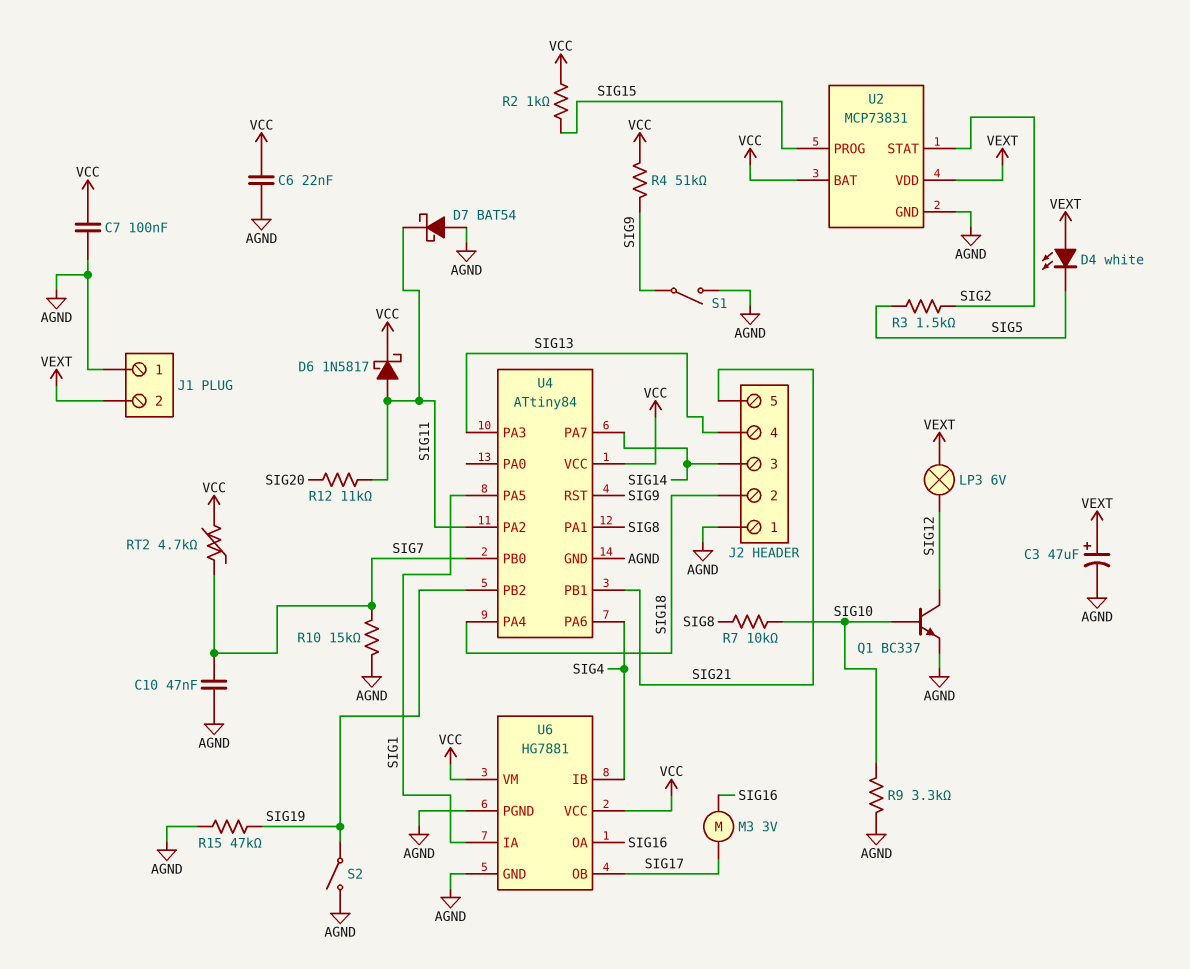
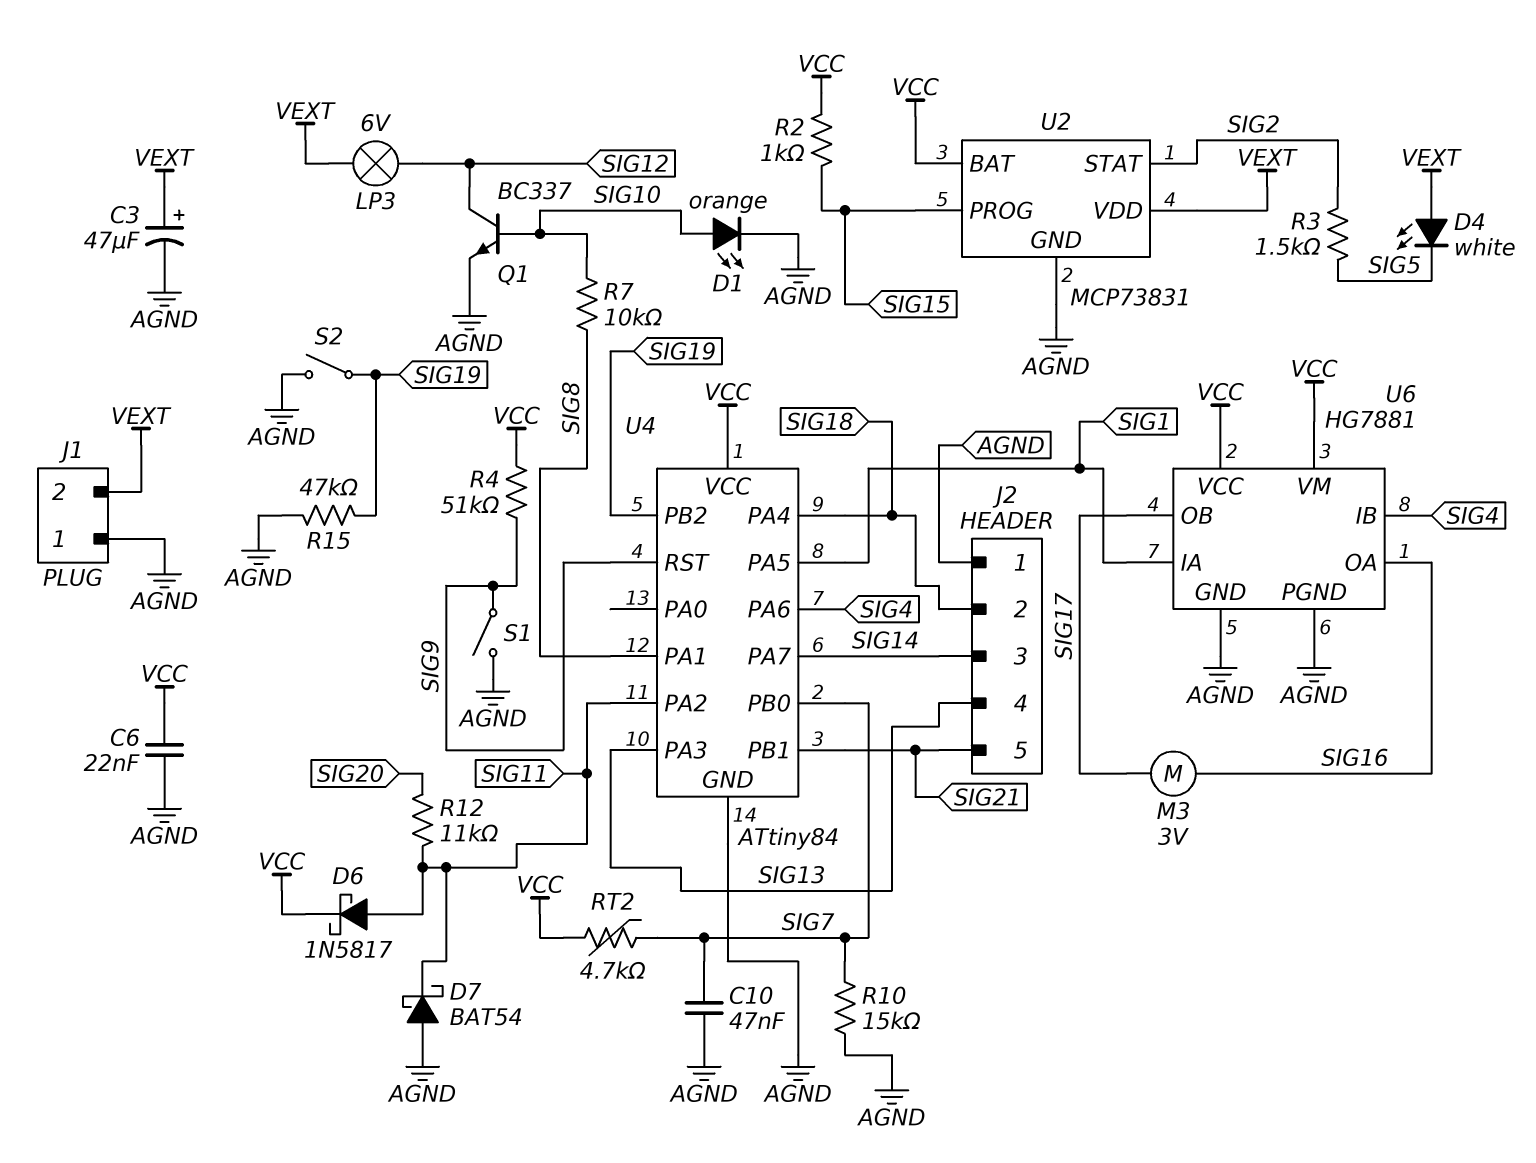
C7: 100nF (AGND, VCC) -> none
D1: none -> LED orange (A SIG10, K AGND)
R9: 3.3k (AGND, SIG10) -> none

